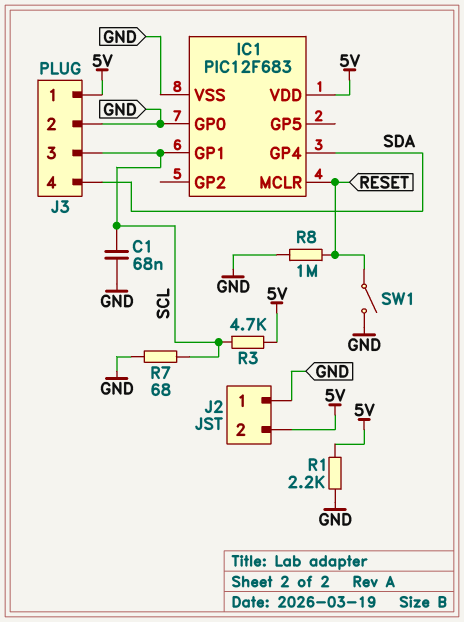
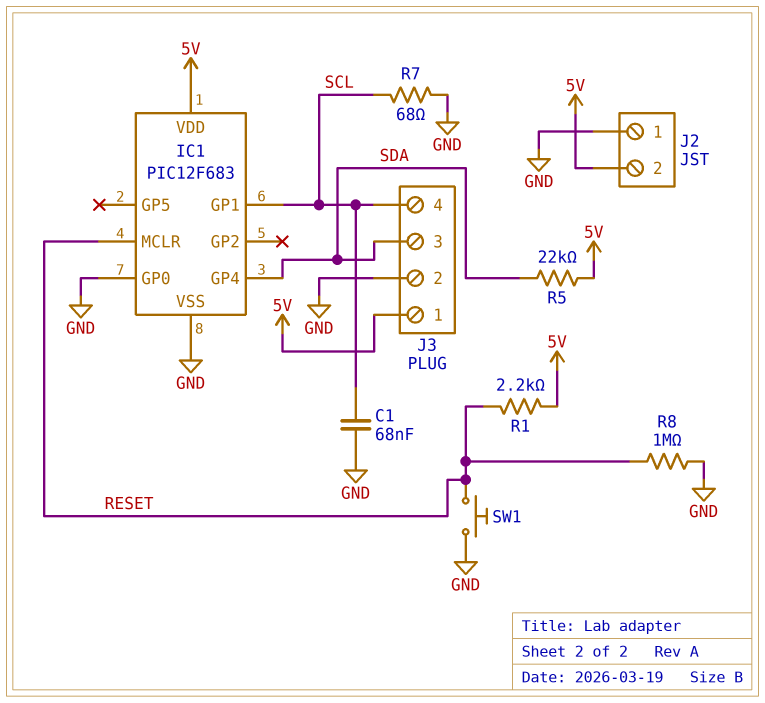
J3 pin 3: SCL -> SDA
J3 pin 4: SDA -> SCL
R1: 2.2k (5V, GND) -> 2.2k (5V, RESET)
R3: 4.7k (5V, SCL) -> none
R5: none -> 22k (5V, SDA)
SW1: switch (GND, RESET) -> button (GND, RESET)

